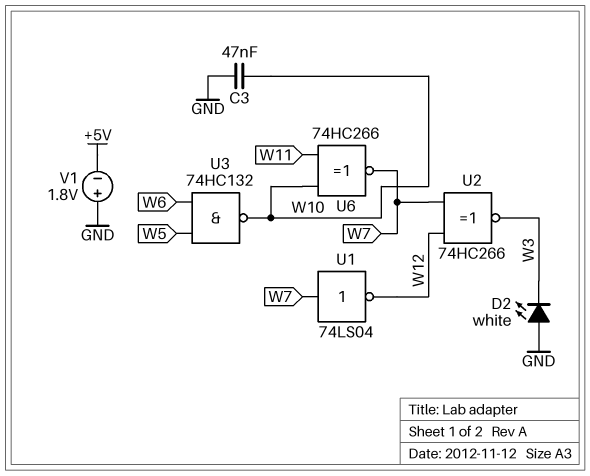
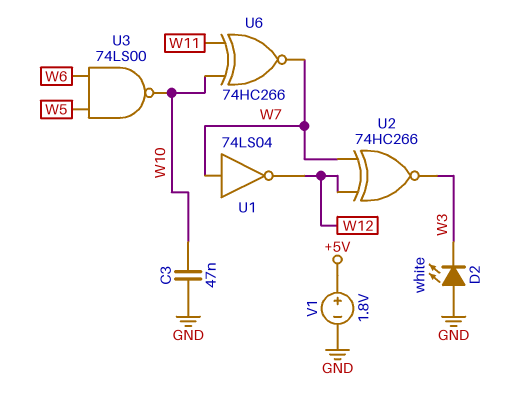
U3: NAND 74HC132 (in W5, in W6, out W10) -> NAND 74LS00 (in W5, in W6, out W10)
V1: 1.8V (plus GND, minus +5V) -> 1.8V (plus +5V, minus GND)

